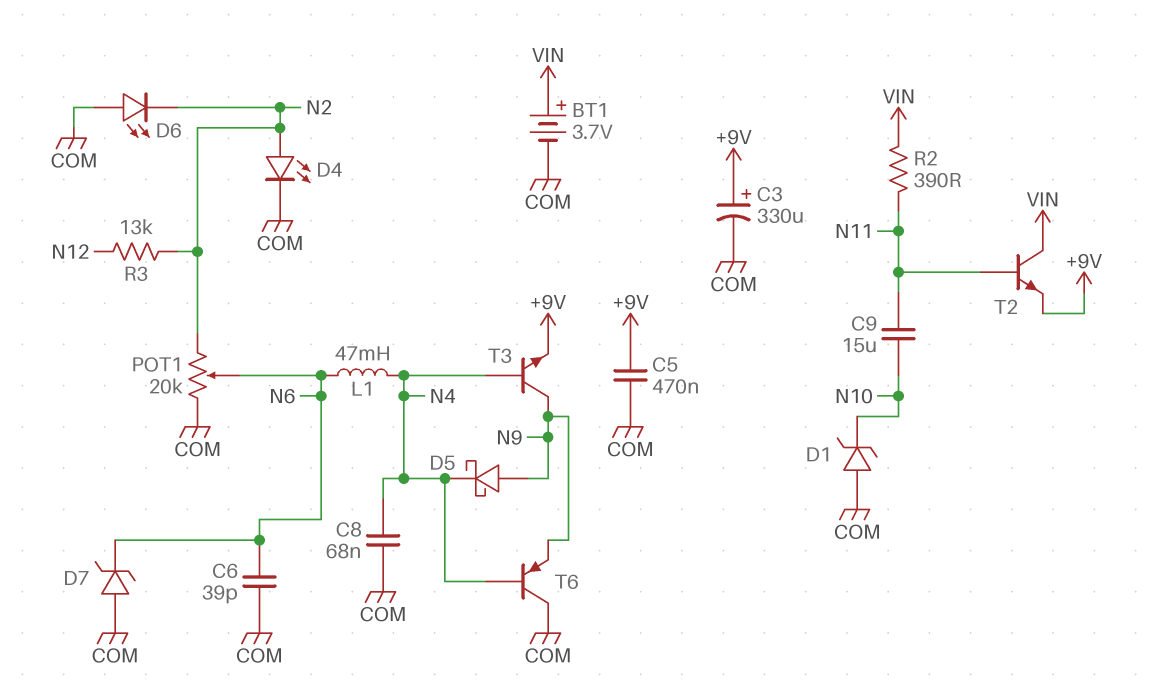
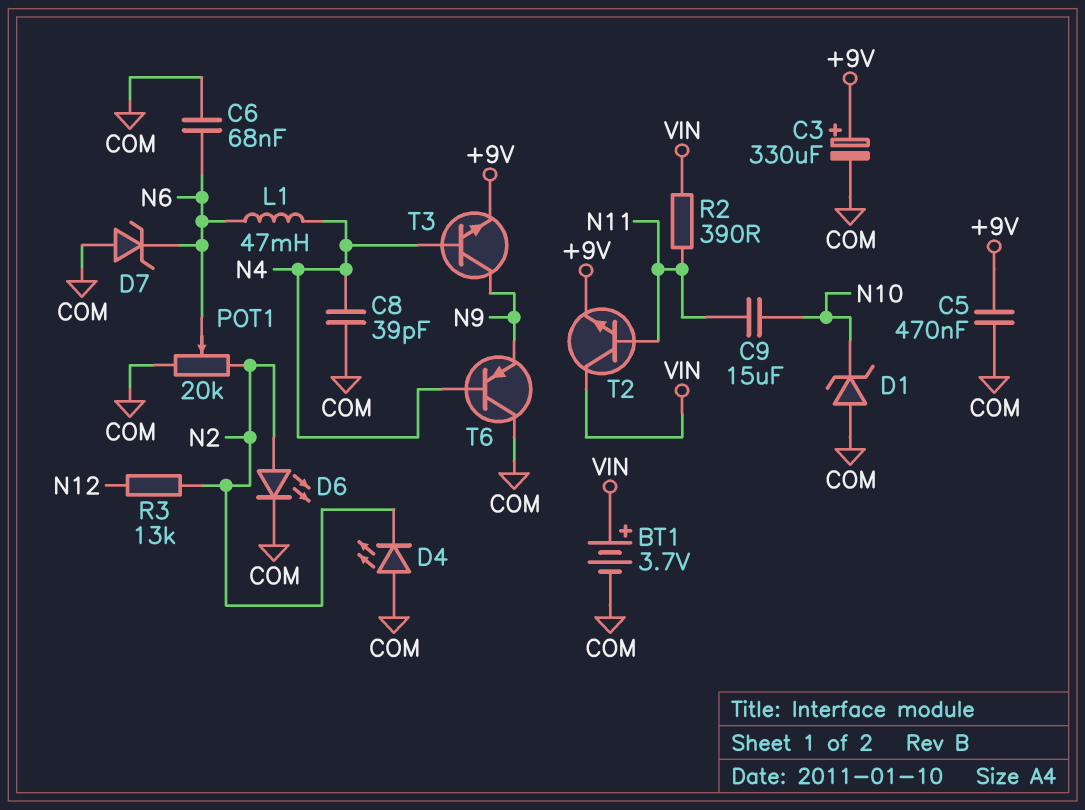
C6: 39pF (COM, N6) -> 68nF (COM, N6)
C8: 68nF (COM, N4) -> 39pF (COM, N4)
D4: LED (A N2, K COM) -> LED (A COM, K N2)
D5: schottky (A N9, K N4) -> none
D6: LED (A COM, K N2) -> LED (A N2, K COM)

